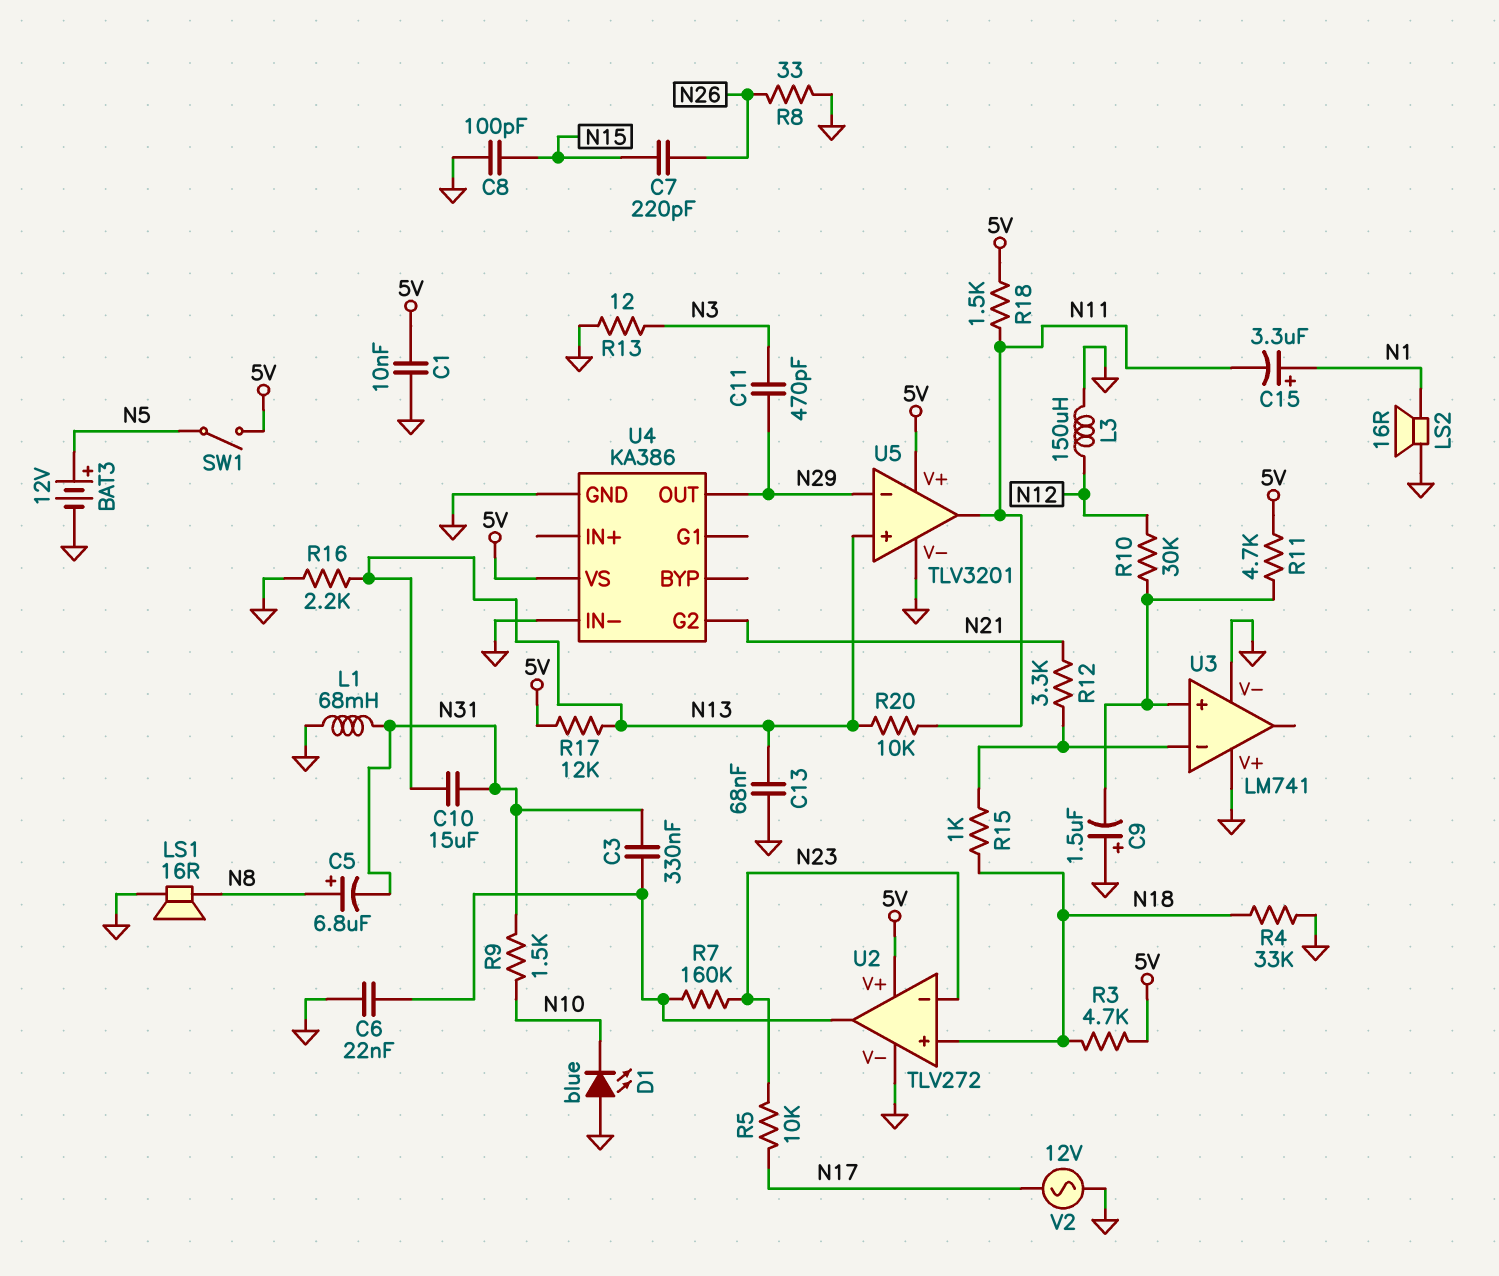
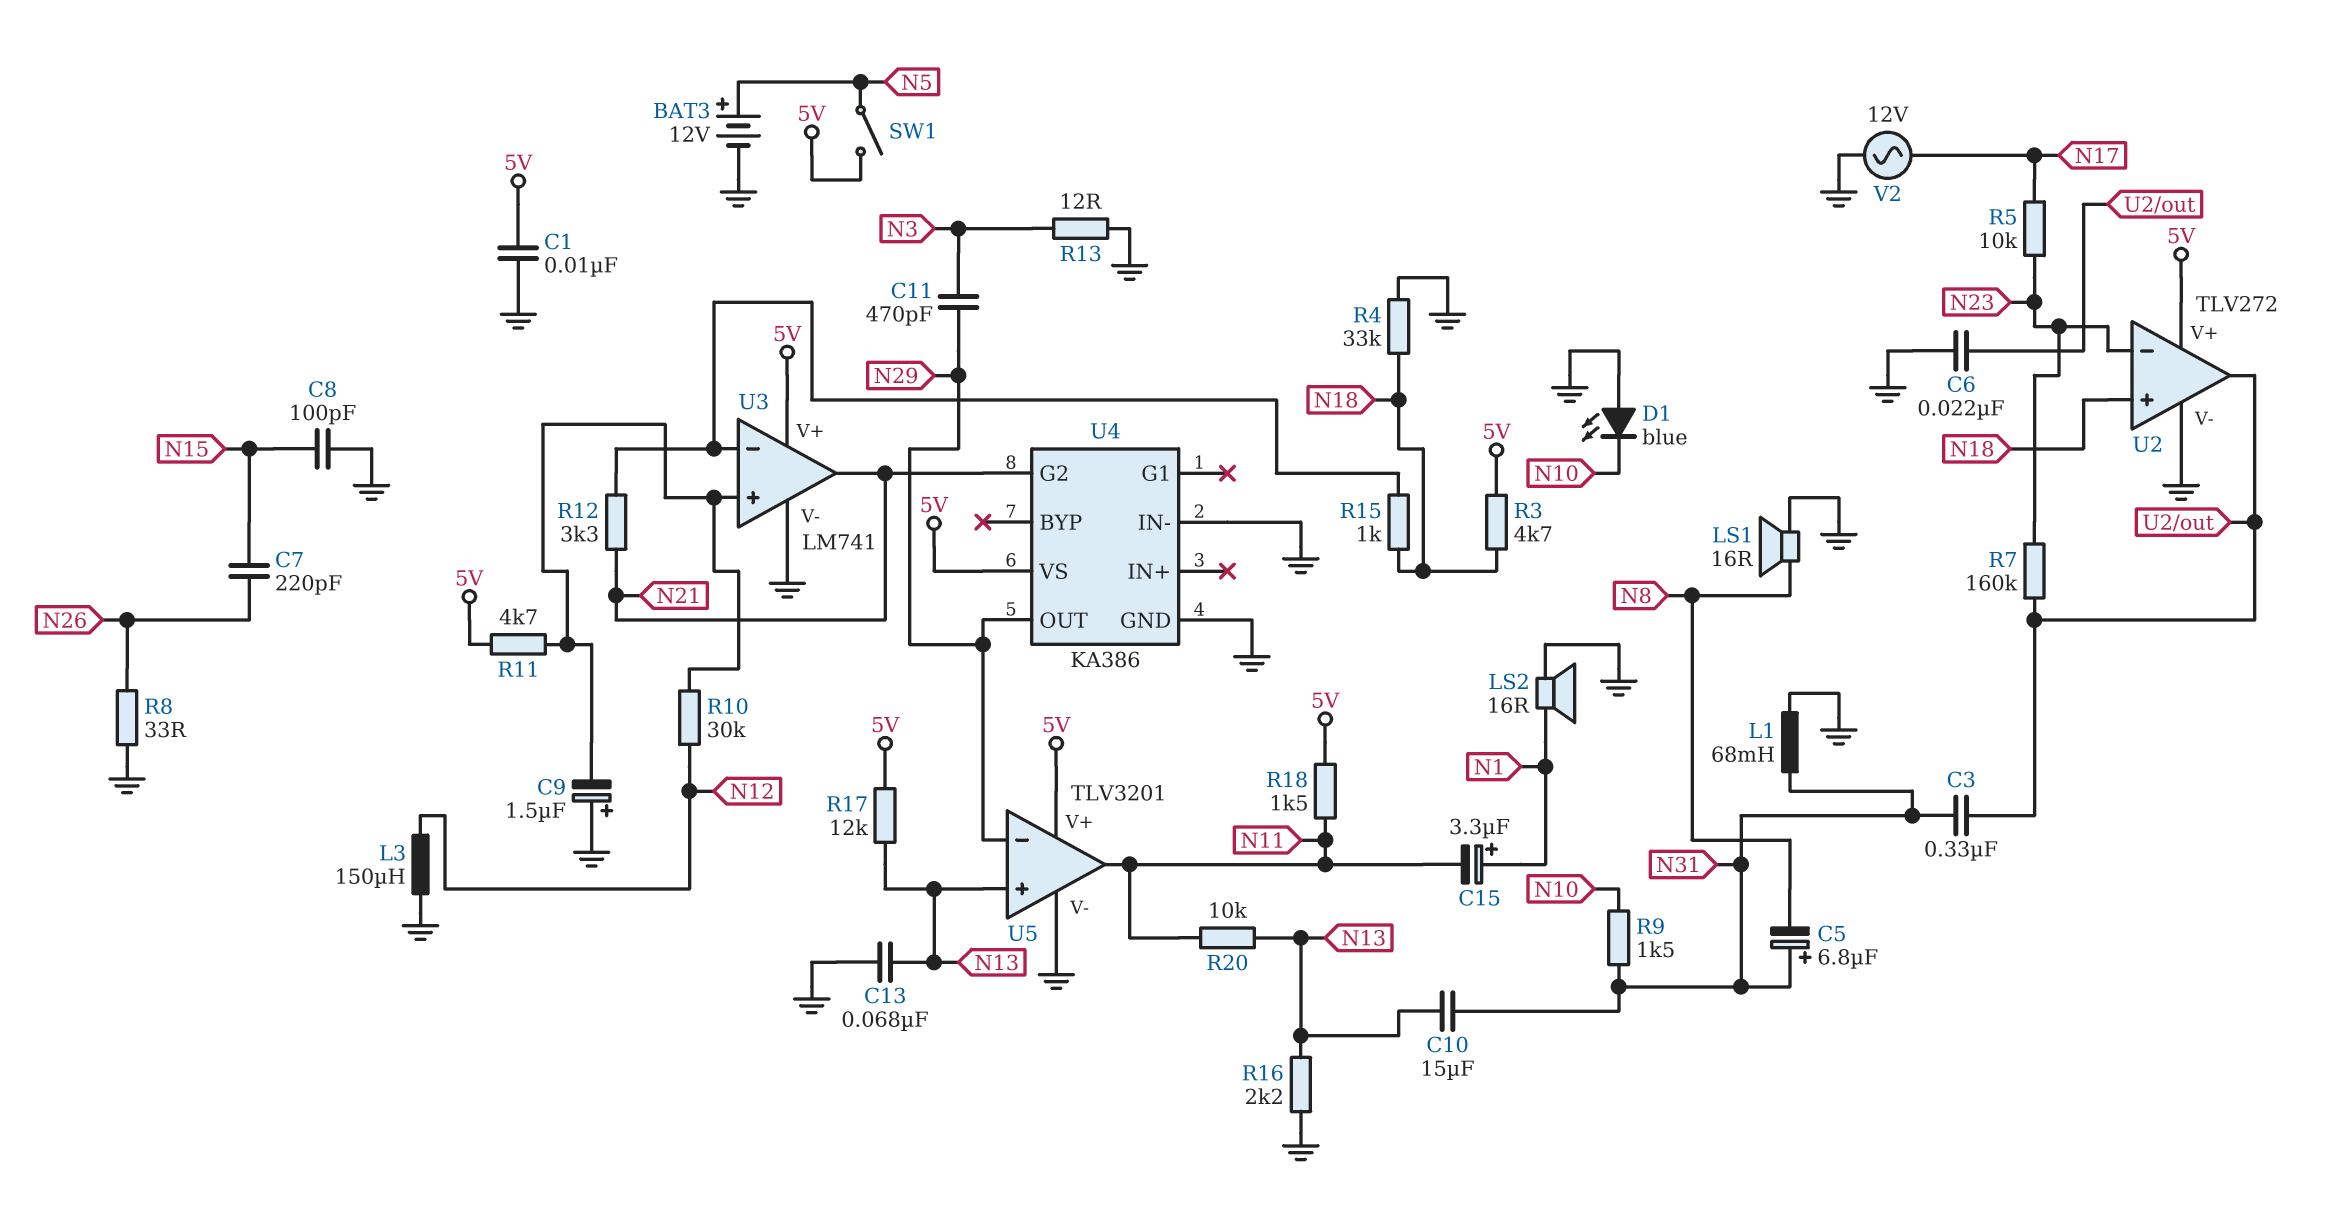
C5: 6.8uF (plus N8, minus N31) -> 6.8uF (plus N31, minus N8)
U3 pin V+: GND -> 5V
U3 pin out: none -> N21

